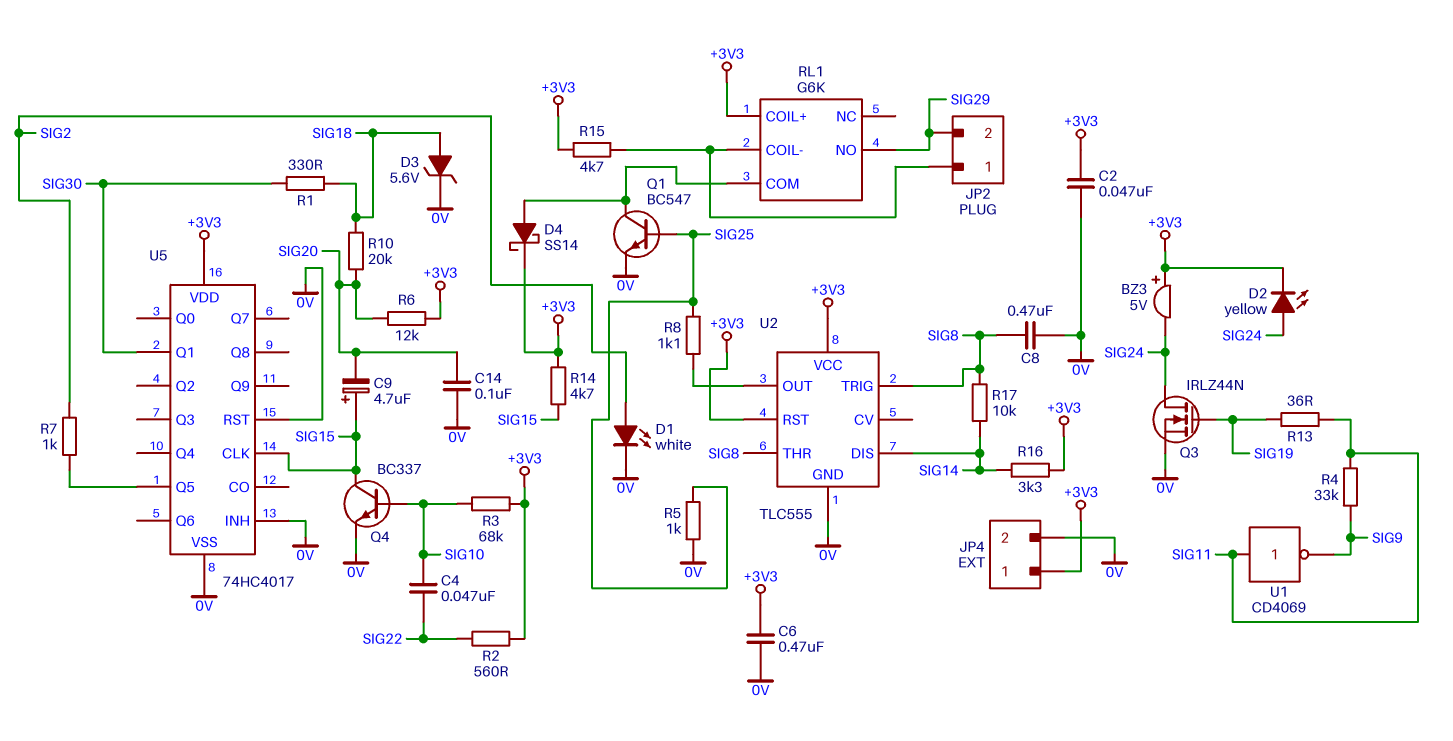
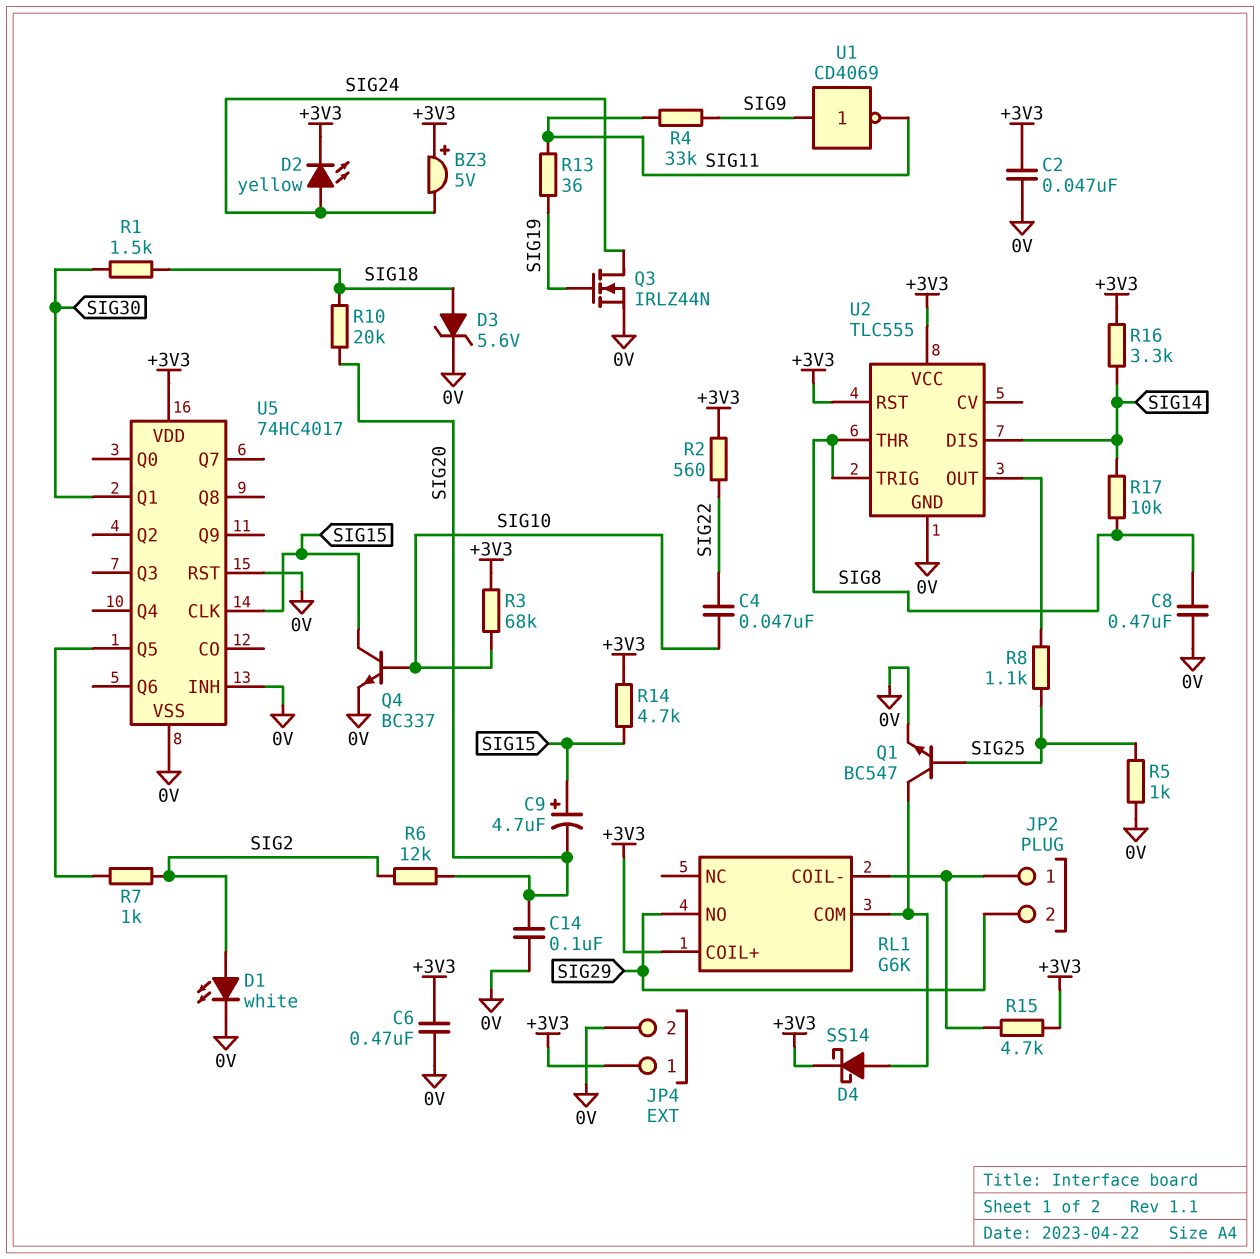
R1: 330 (SIG18, SIG30) -> 1.5k (SIG18, SIG30)
R6: 12k (+3V3, SIG20) -> 12k (SIG2, SIG20)
U1: NOT CD4069 (in SIG11, out SIG9) -> NOT CD4069 (in SIG9, out SIG11)

